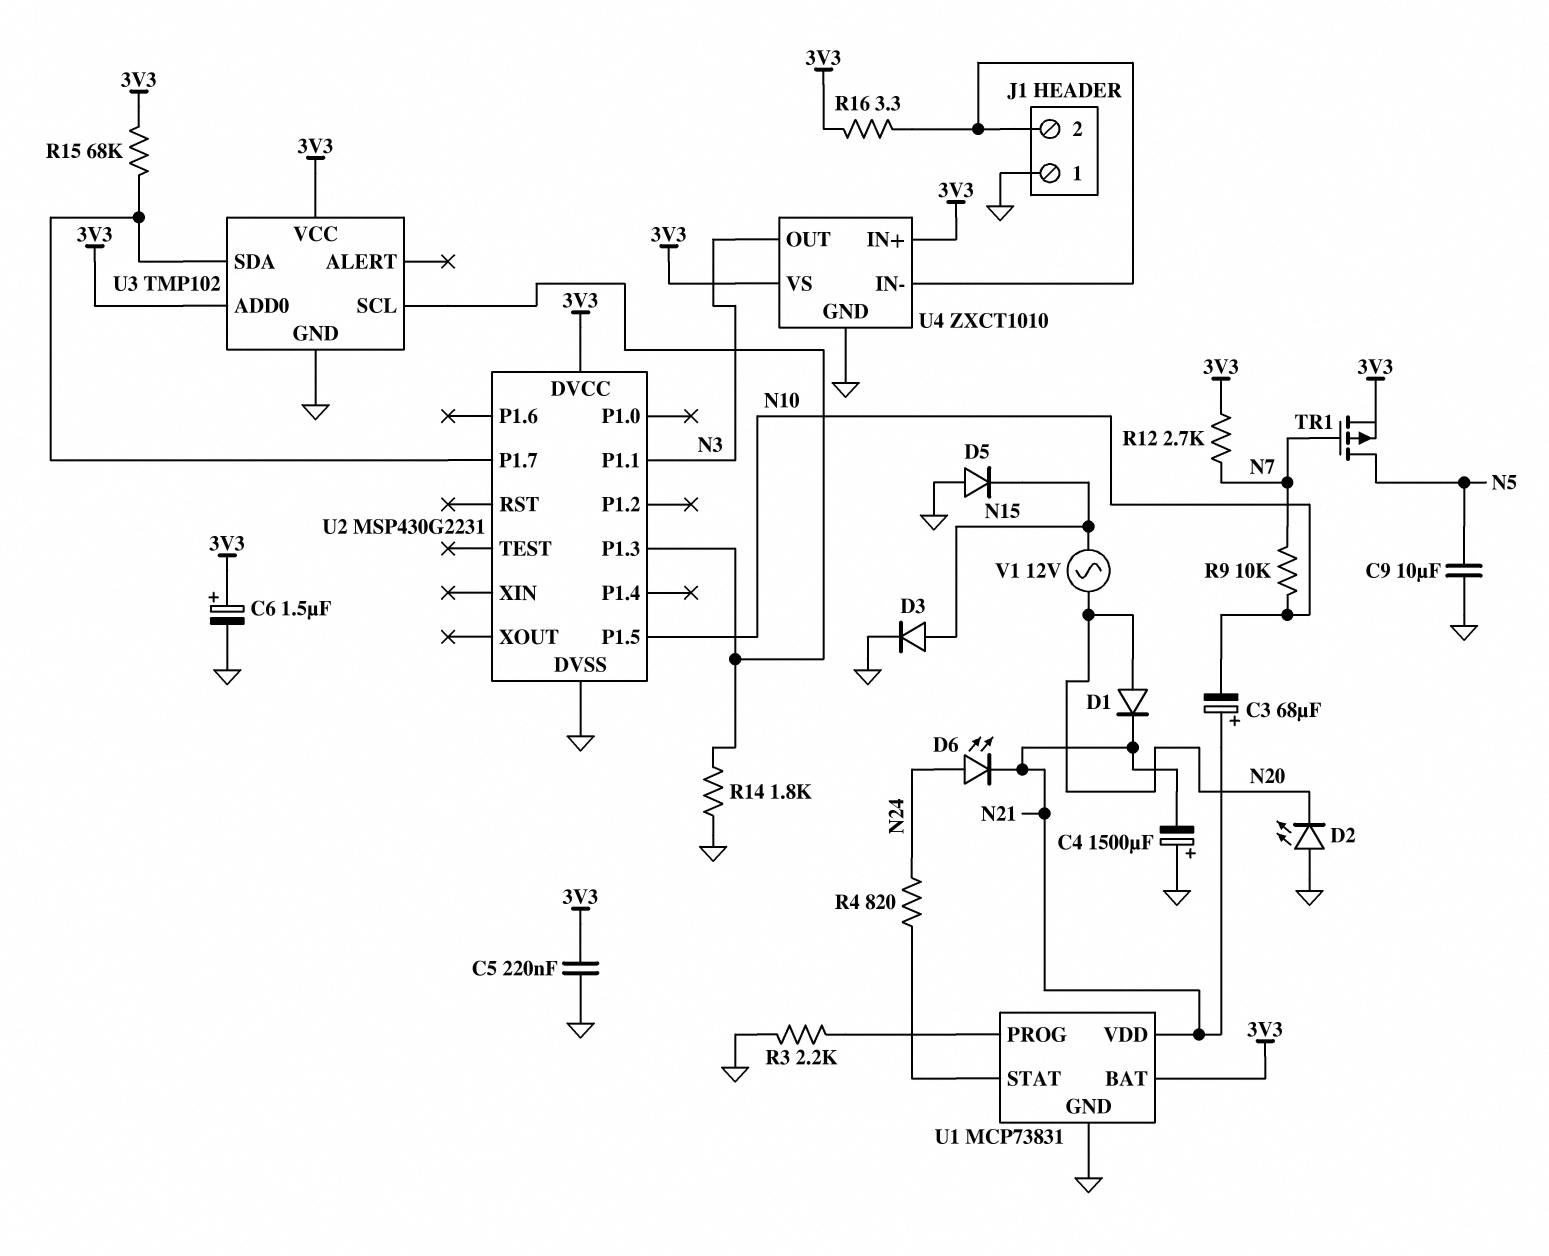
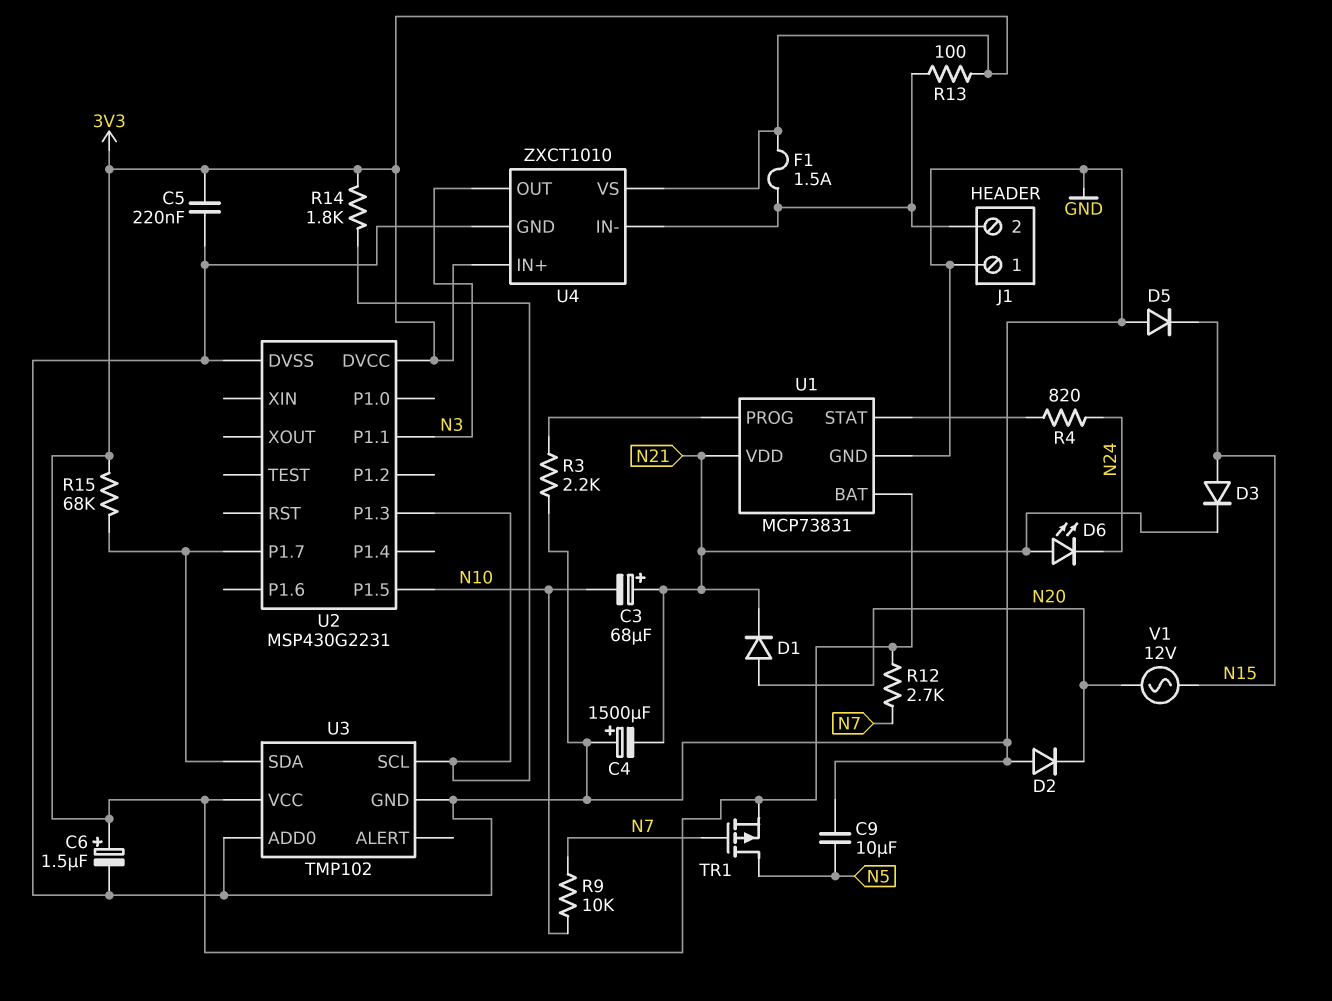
D2: LED (A GND, K N20) -> diode (A GND, K N20)
D3: diode (A N15, K GND) -> diode (A N15, K N21)
D6: LED (A N24, K N21) -> LED (A N21, K N24)
F1: none -> 1.5A (3V3, J1/2)
R13: none -> 100 (3V3, J1/2)
R14: 1.8k (GND, U2/P1.3) -> 1.8k (3V3, U2/P1.3)
R16: 3.3 (3V3, J1/2) -> none
U3 pin ADD0: 3V3 -> GND

